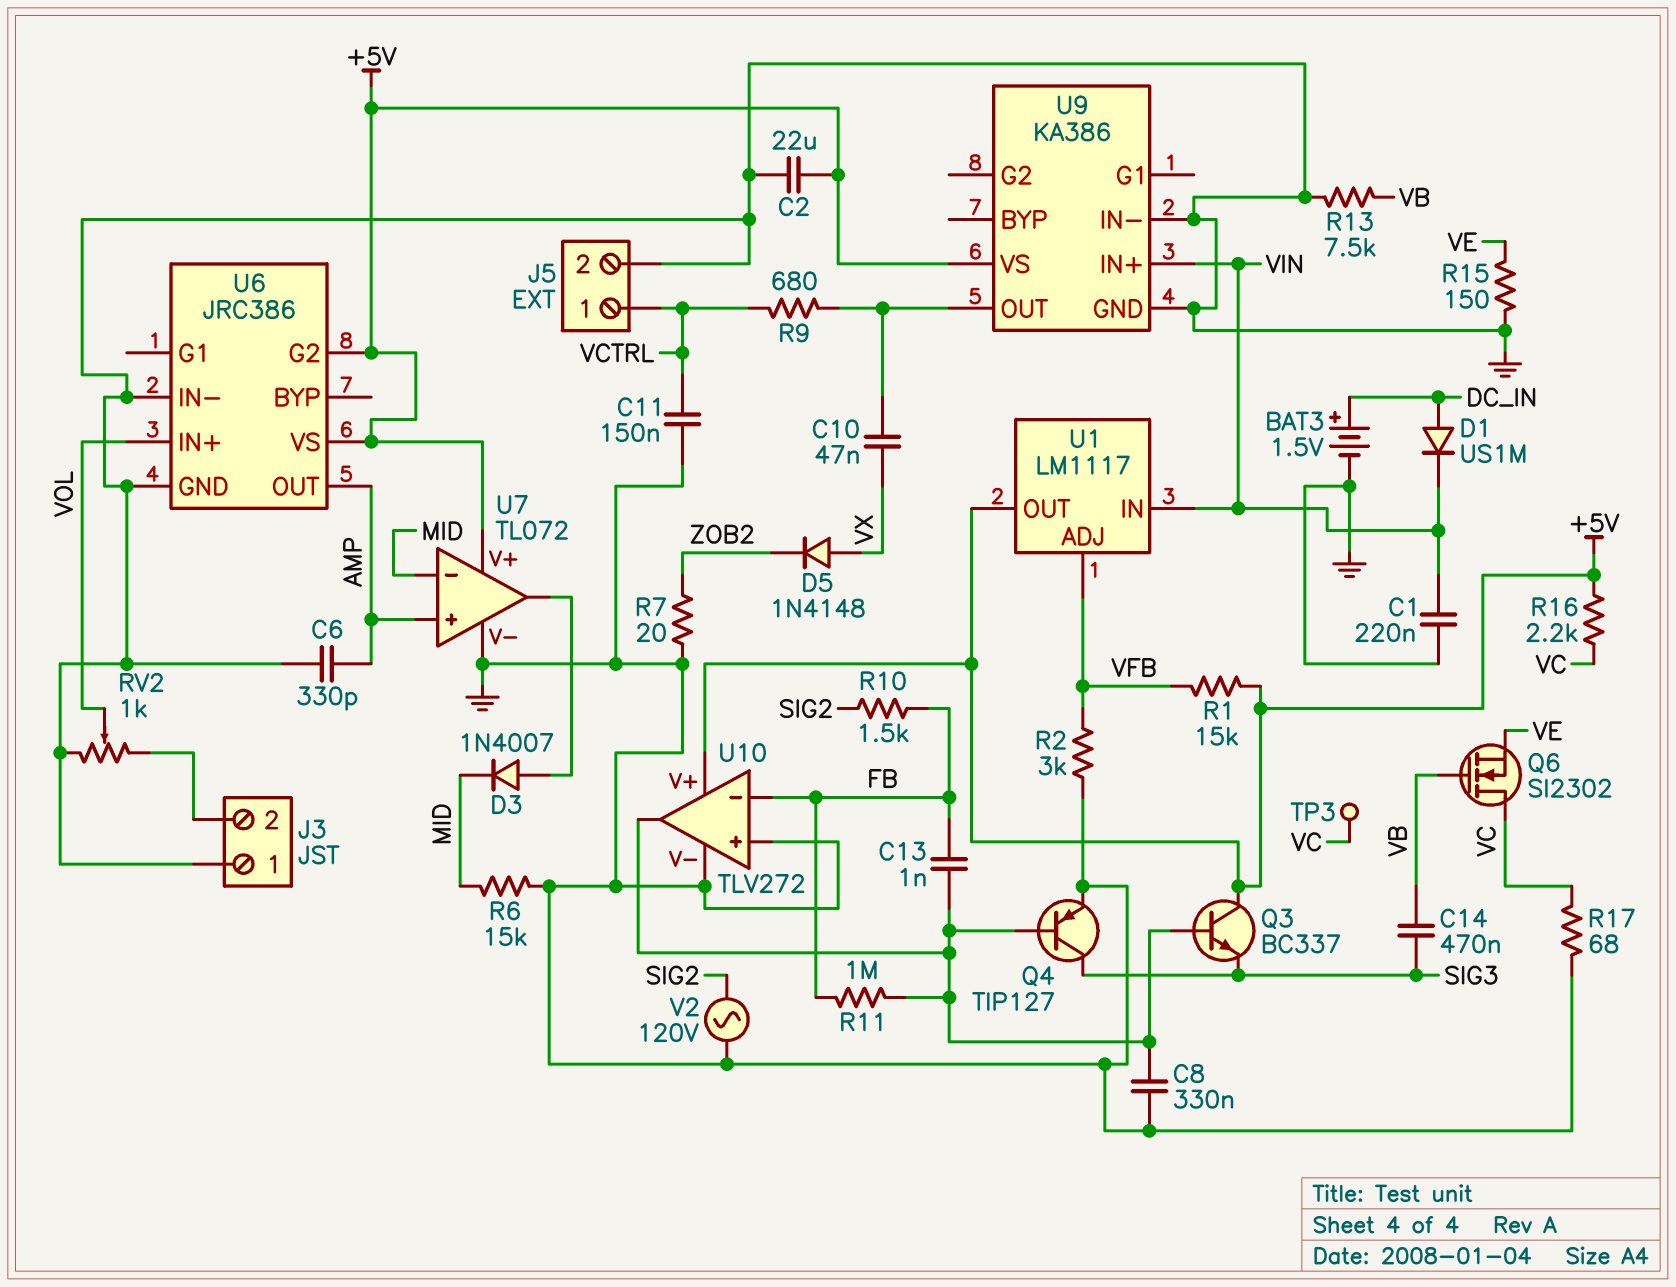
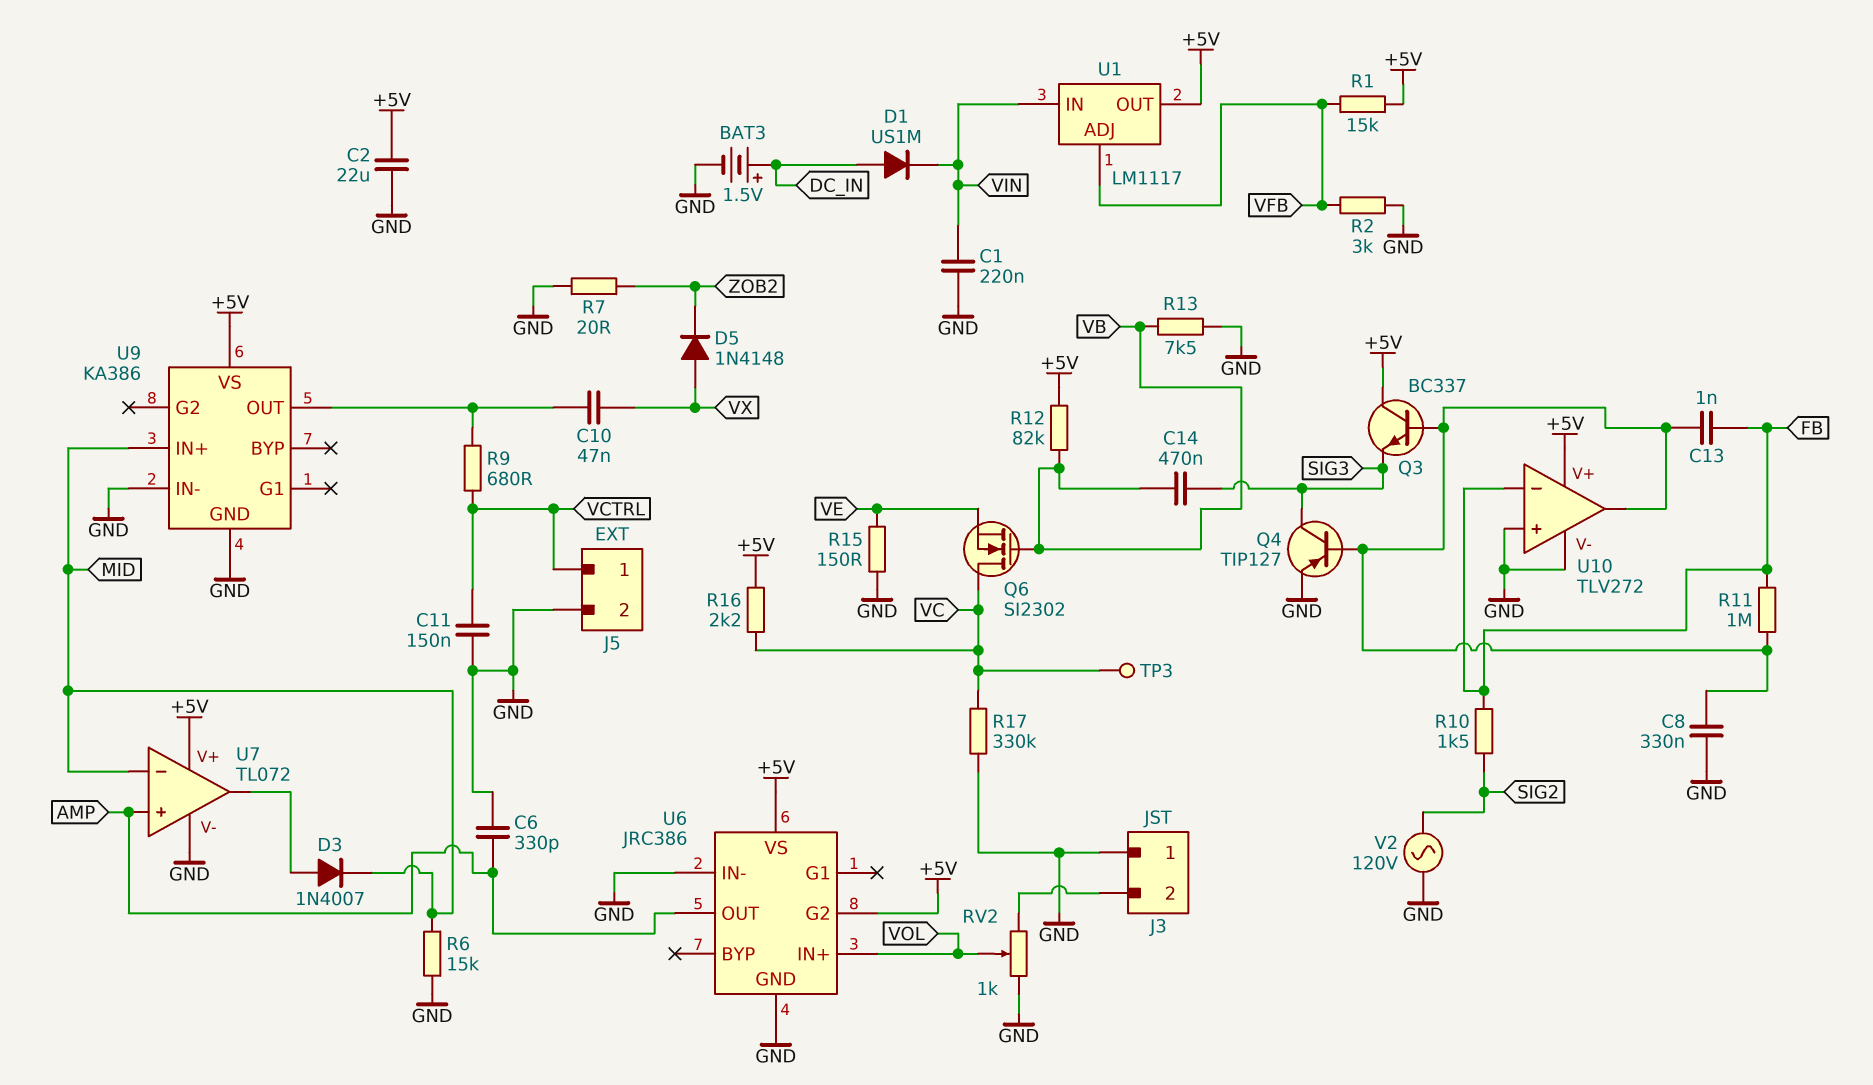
R12: none -> 82k (+5V, VB)
R17: 68 (GND, VC) -> 330k (GND, VC)
U9 pin IN+: VIN -> MID

